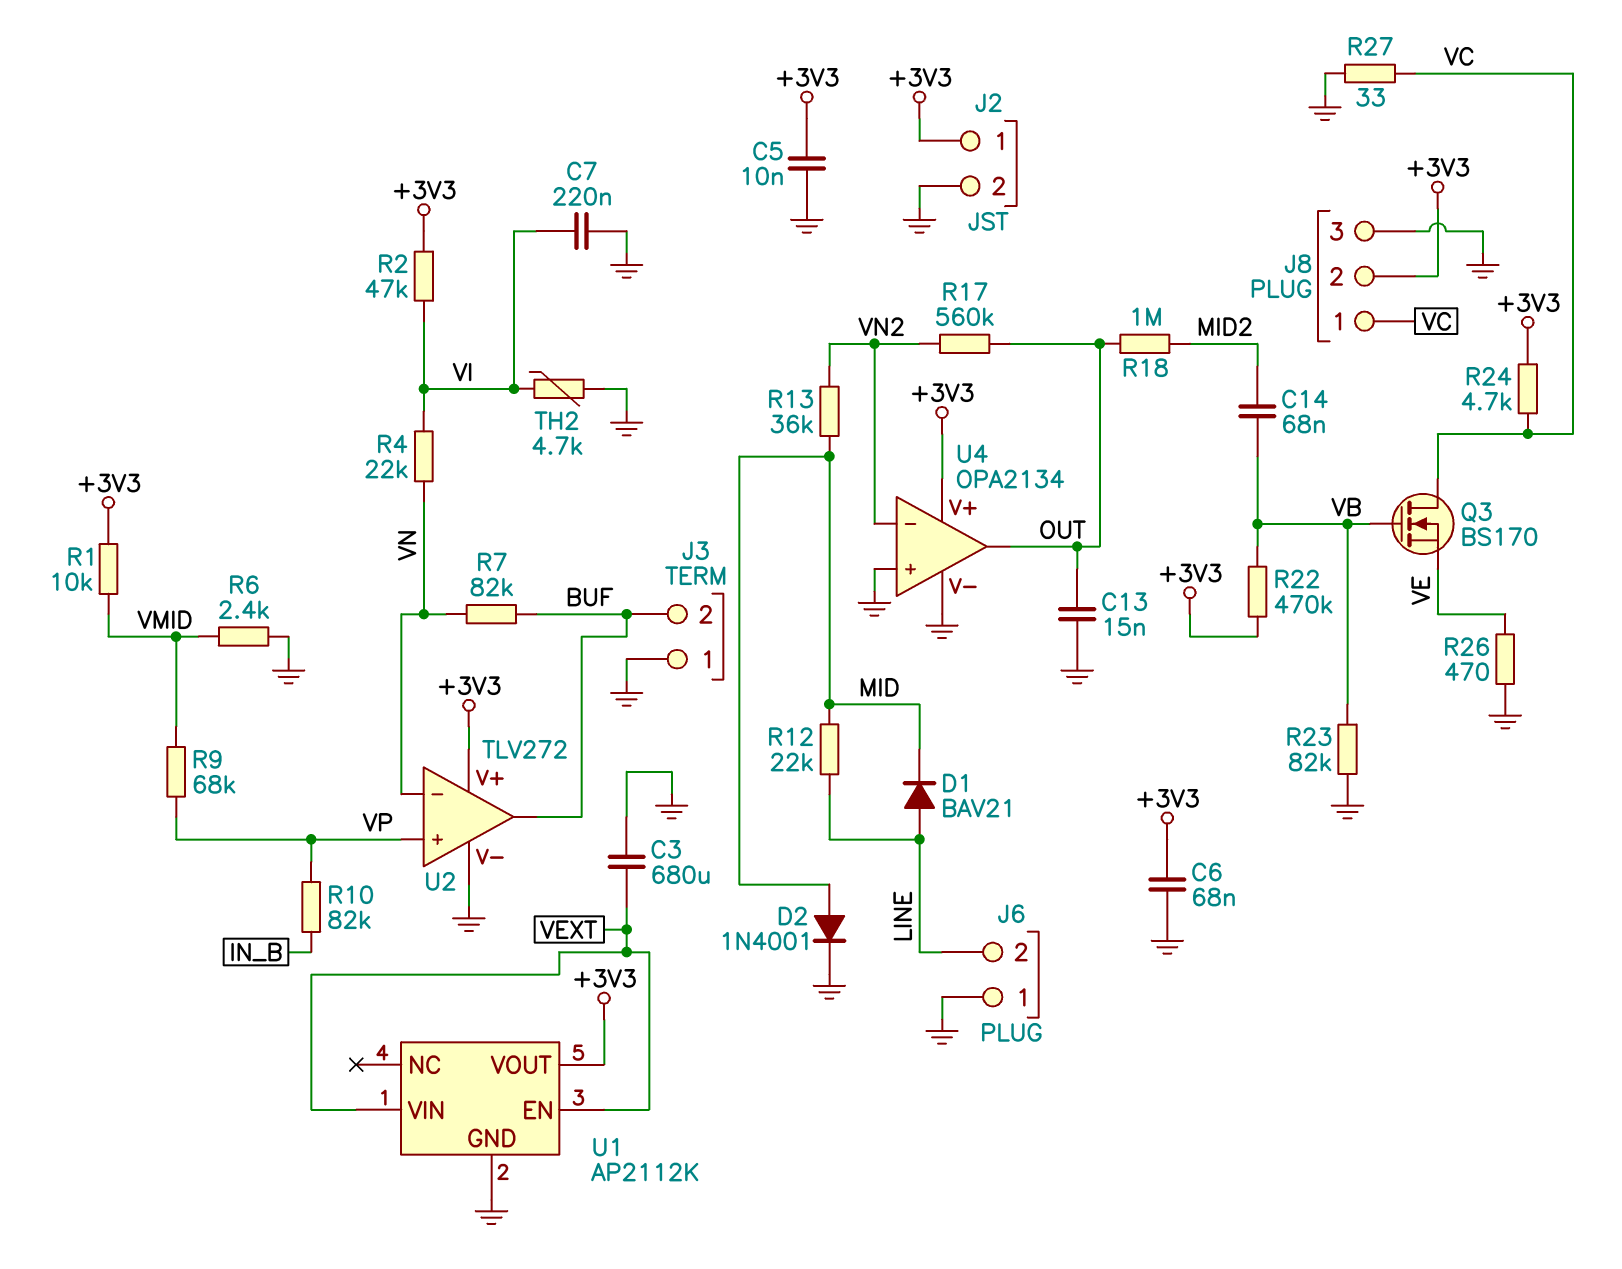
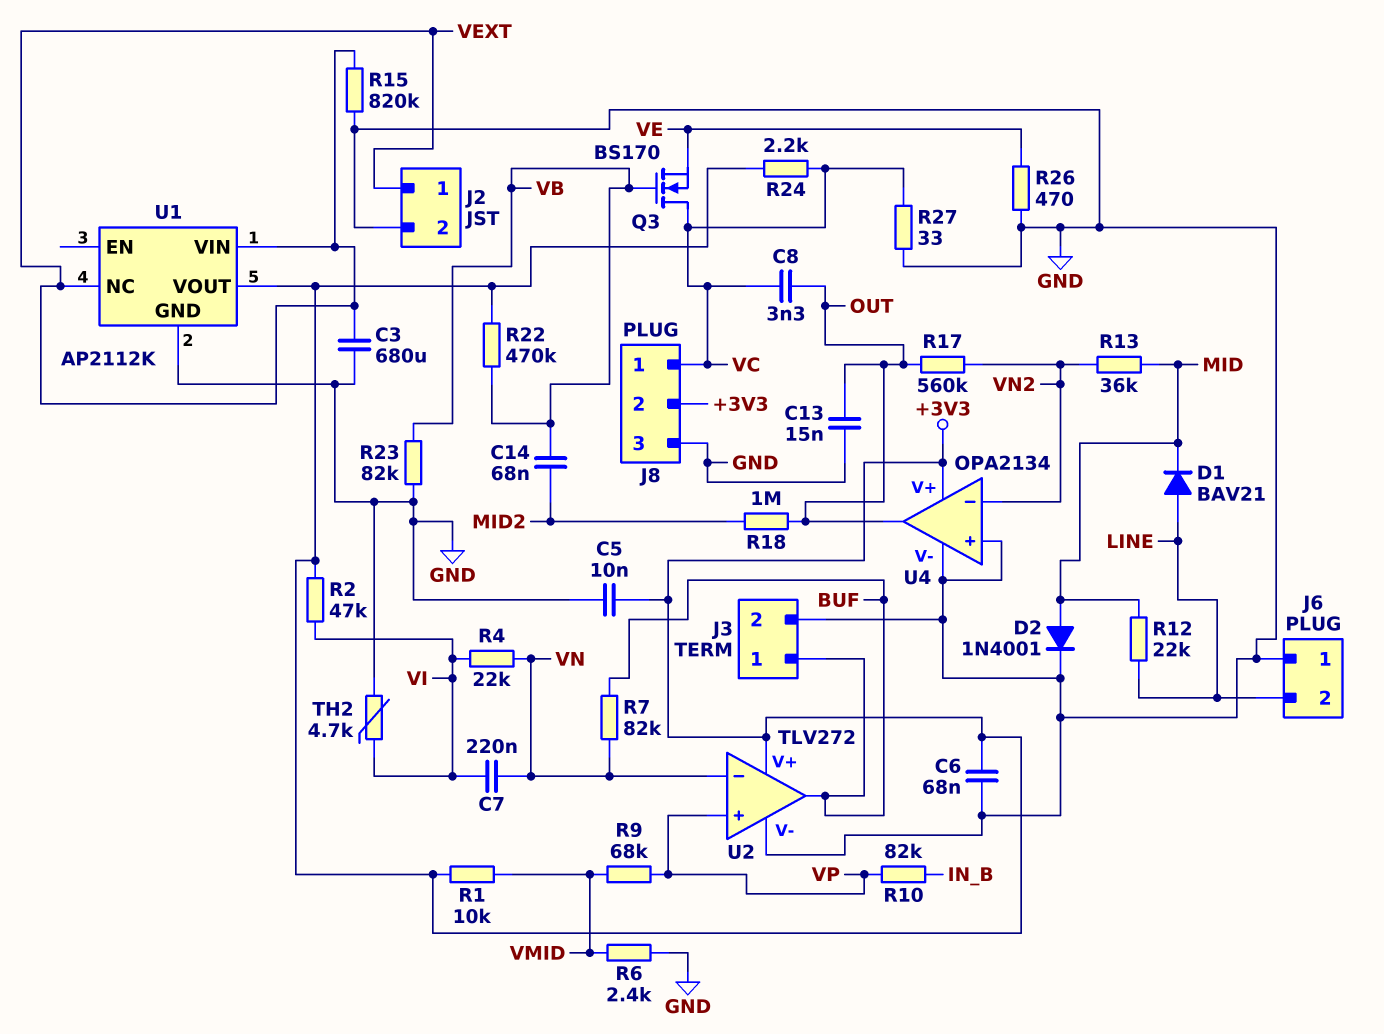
C7: 220nF (GND, VI) -> 220nF (VI, VN)
C8: none -> 3.3nF (OUT, VC)
J2 pin 1: +3V3 -> VEXT
J3 pin 1: GND -> BUF
J3 pin 2: BUF -> GND
R15: none -> 820k (GND, VEXT)
R24: 4.7k (+3V3, VC) -> 2.2k (+3V3, VC)
U1 pin EN: VEXT -> none
U1 pin NC: none -> VEXT

